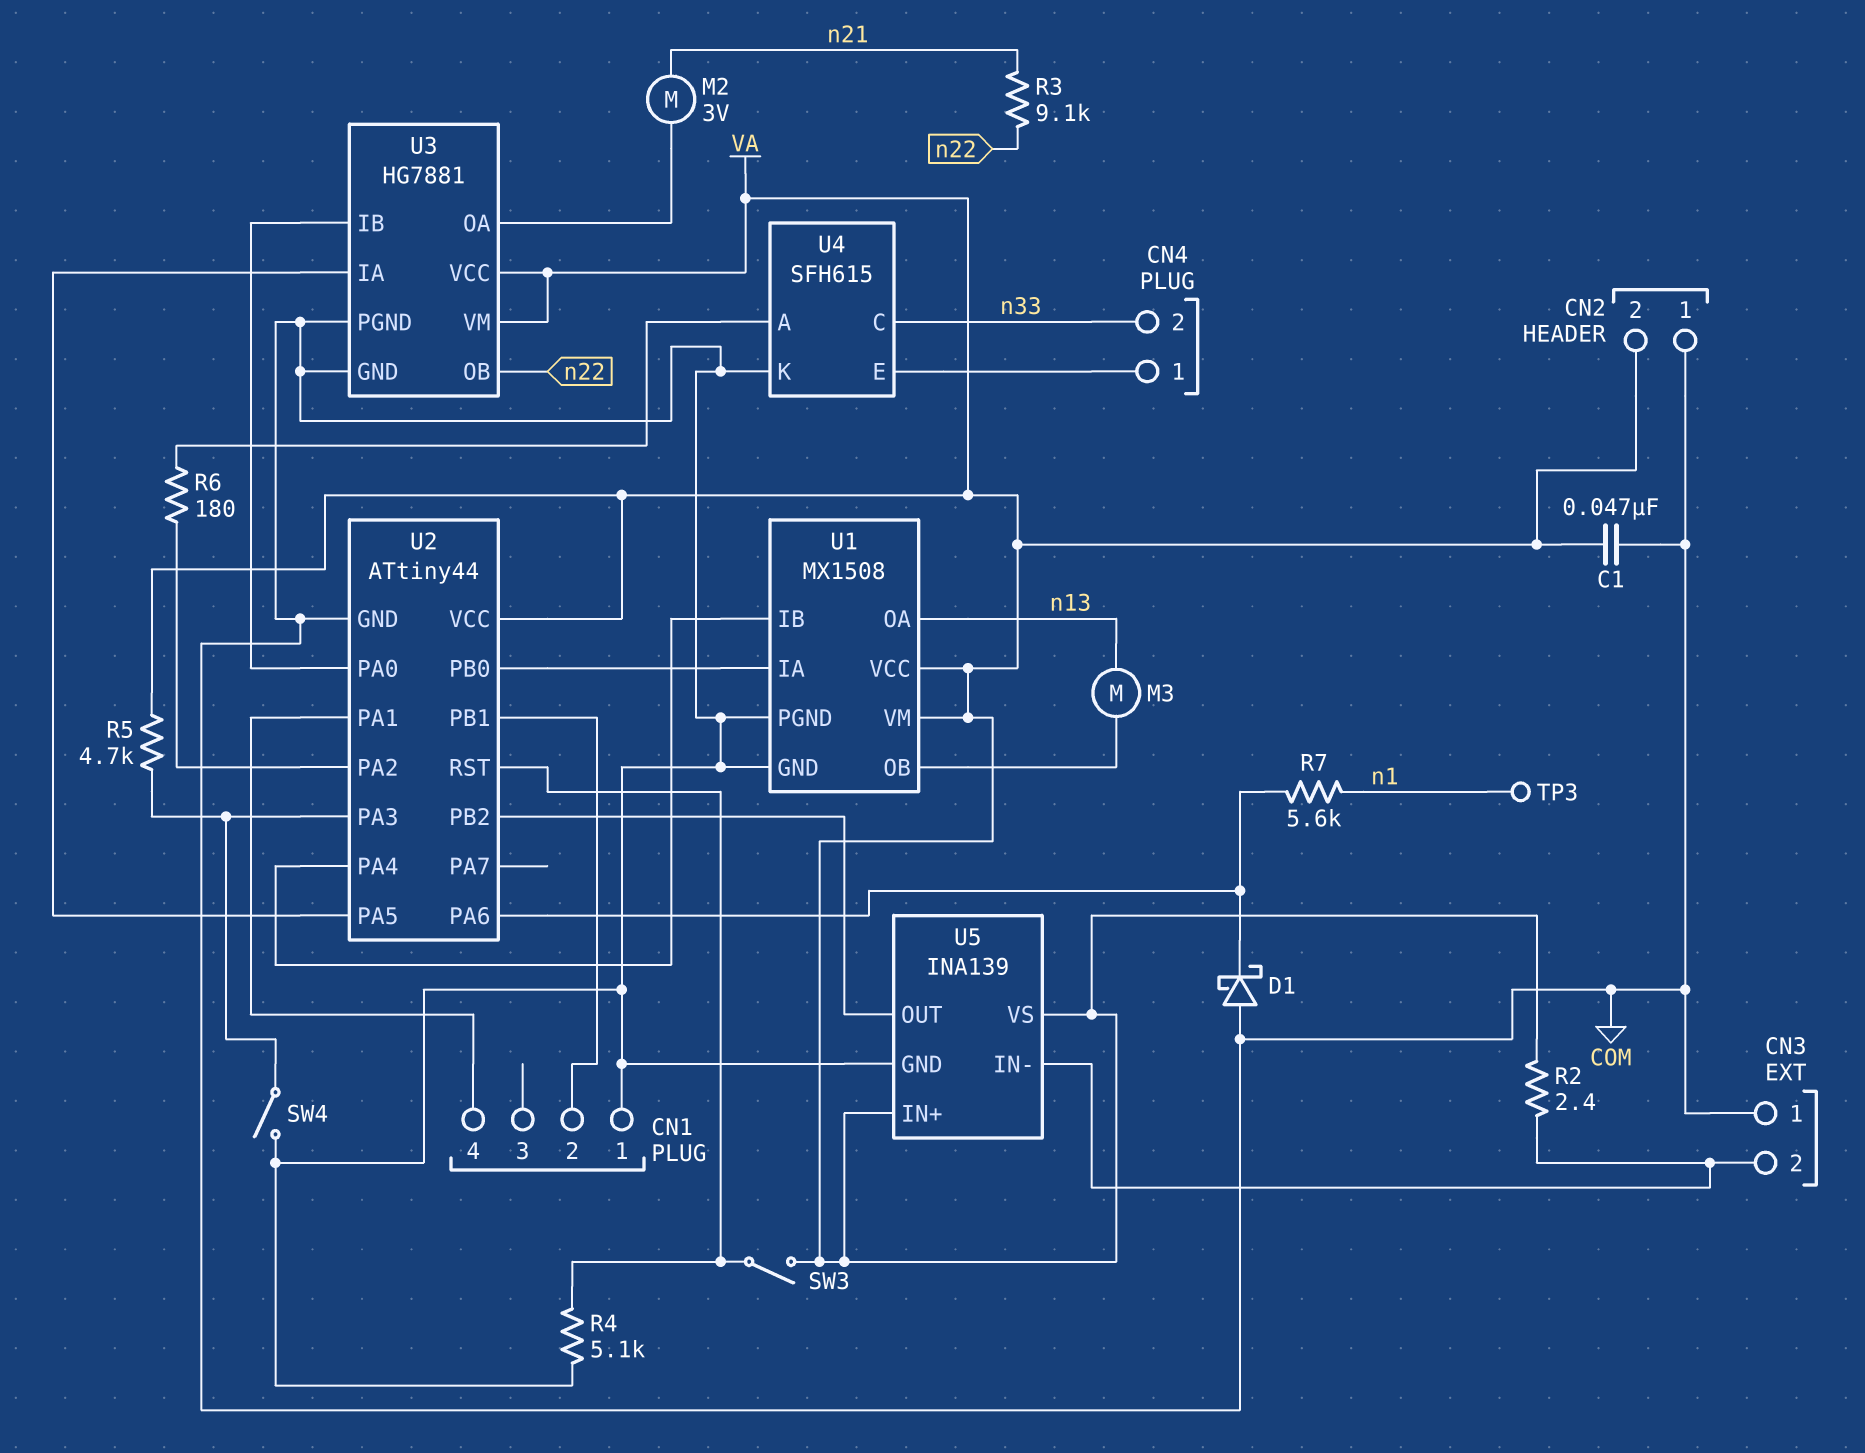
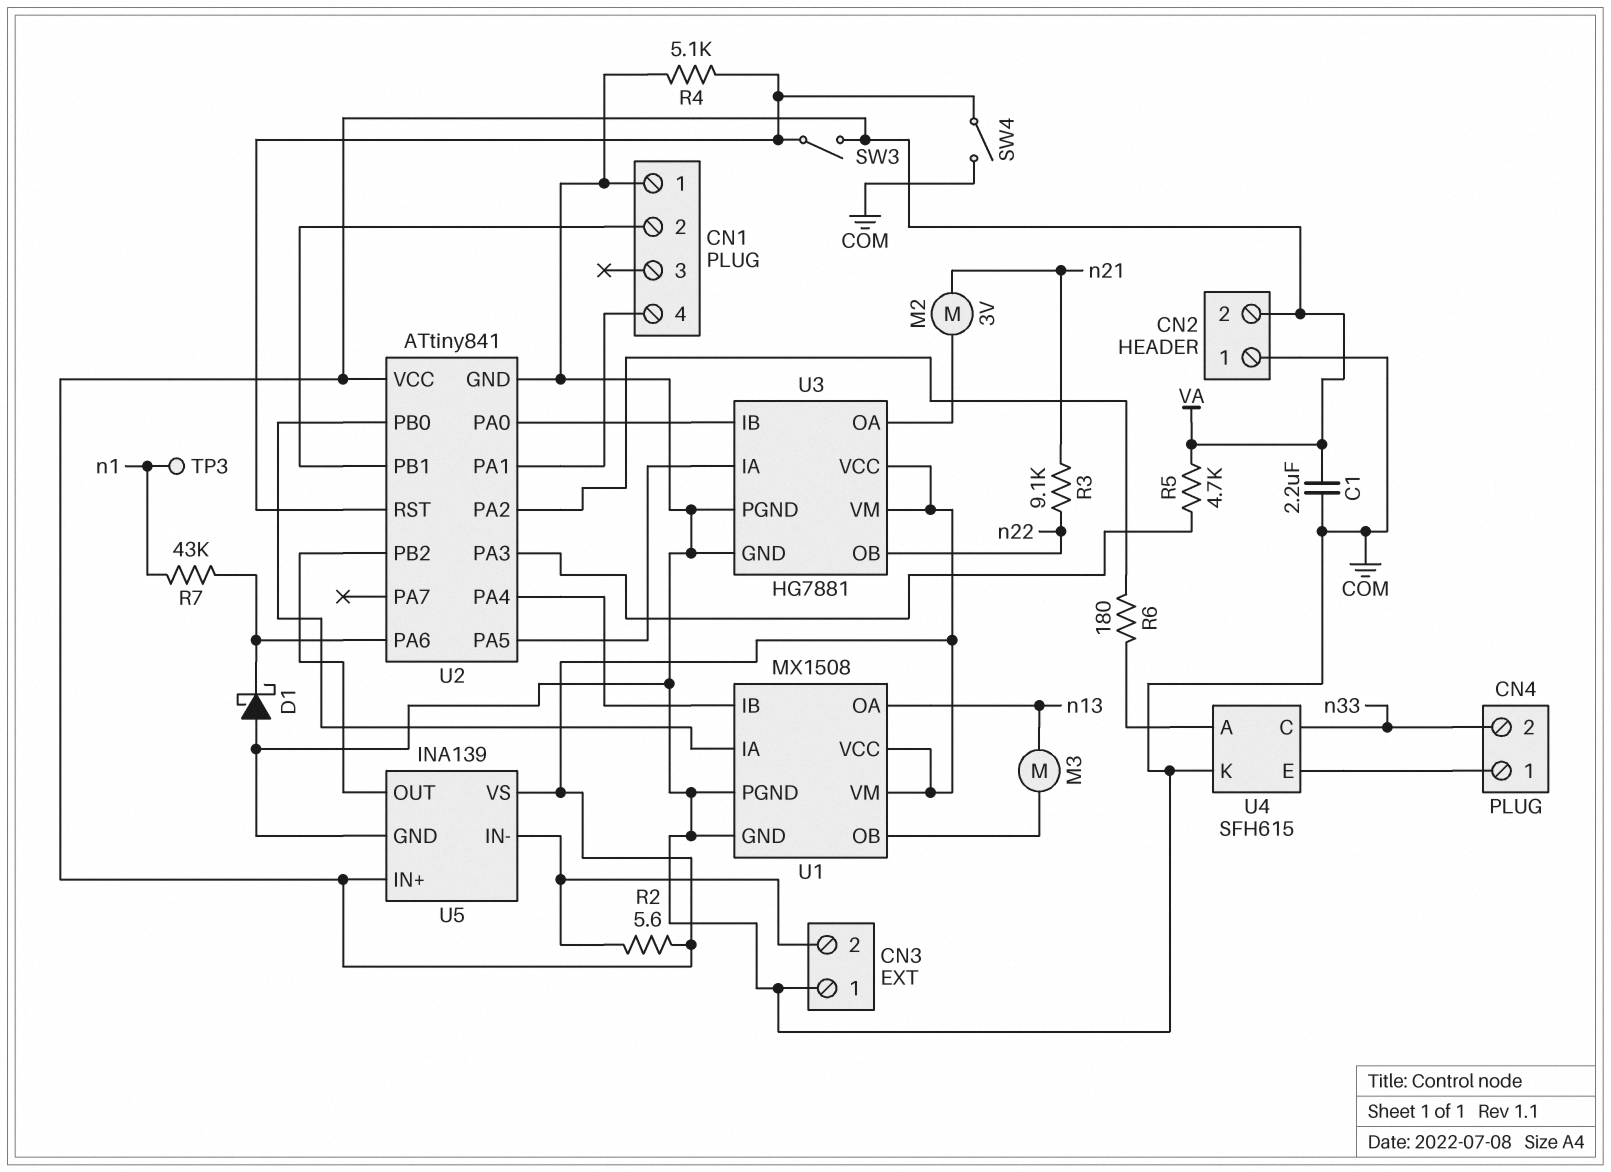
C1: 47nF (COM, VA) -> 2.2uF (COM, VA)
R2: 2.4 (CN3/2, VA) -> 5.6 (CN3/2, VA)
R7: 5.6k (U2/PA6, n1) -> 43k (U2/PA6, n1)
SW4: switch (COM, U2/PA3) -> switch (COM, U2/RST)
U2: ATtiny44 -> ATtiny841

